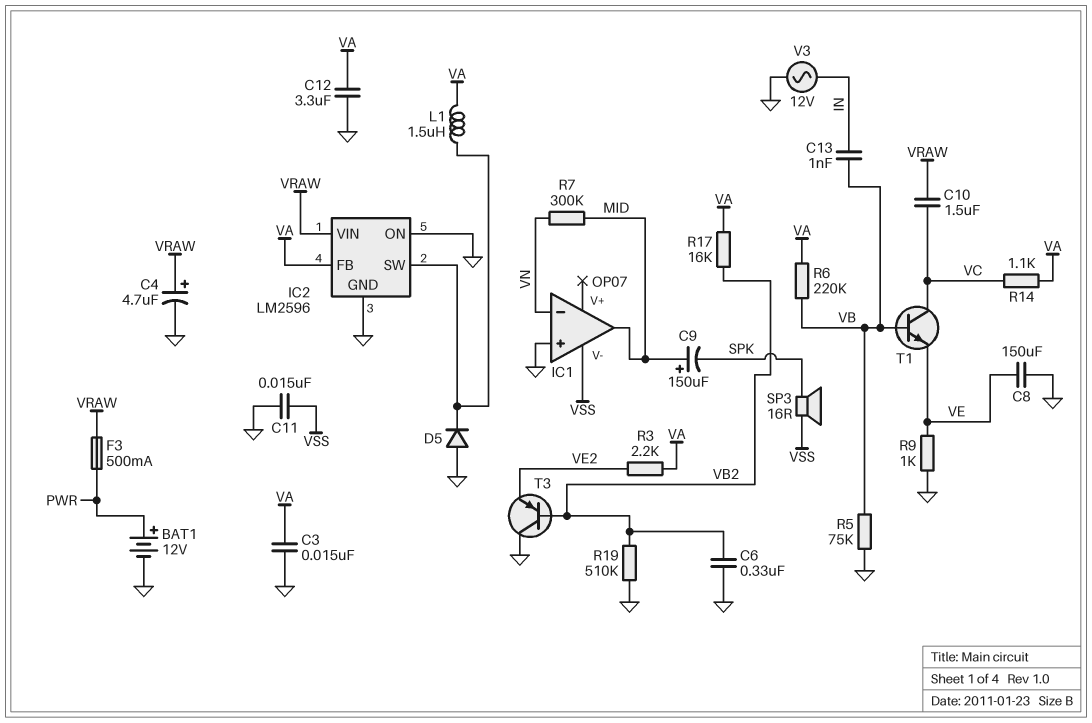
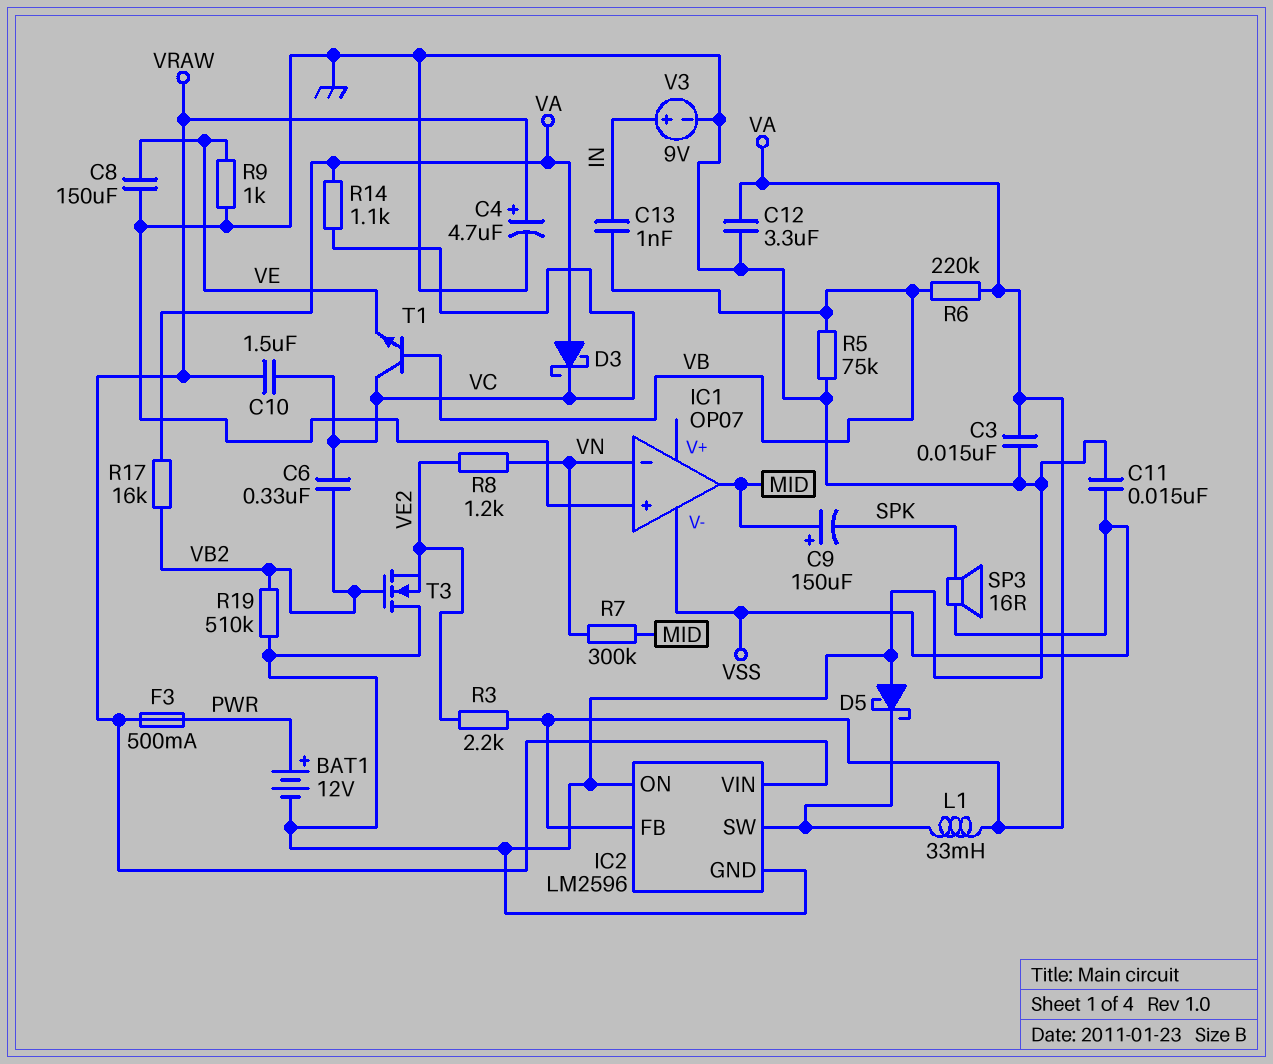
C6: 330nF (GND, VB2) -> 330nF (VB2, VC)
D3: none -> schottky (A VA, K VC)
D5: diode (A GND, K IC2/SW) -> schottky (A GND, K IC2/SW)
L1: 1.5uH (IC2/SW, VA) -> 33mH (IC2/SW, VA)
R8: none -> 1.2k (VE2, VN)
T3: PNP (B VB2, C GND, E VE2) -> NMOS (G VB2, D GND, S VE2)
V3: AC 12V (GND, IN) -> 9V (plus IN, minus GND)

